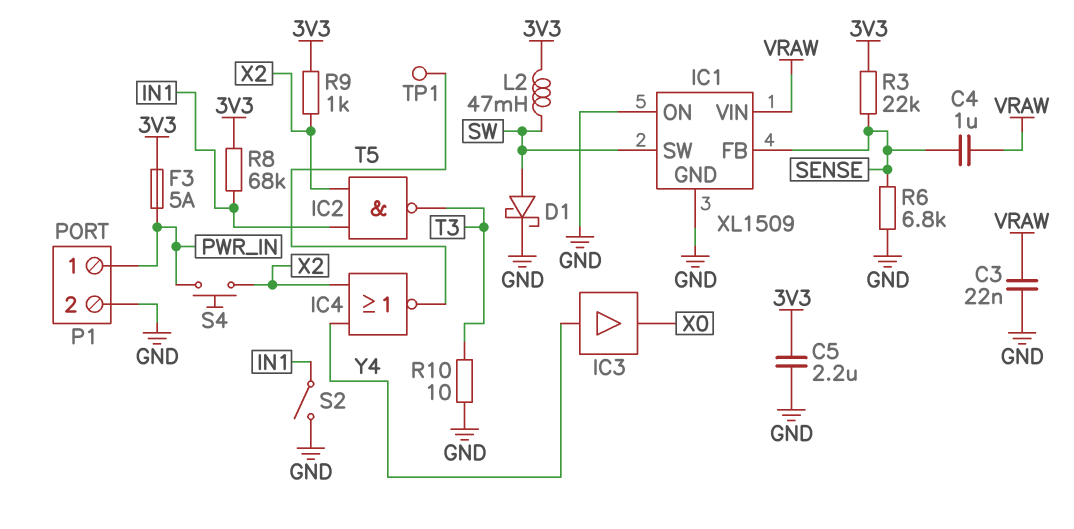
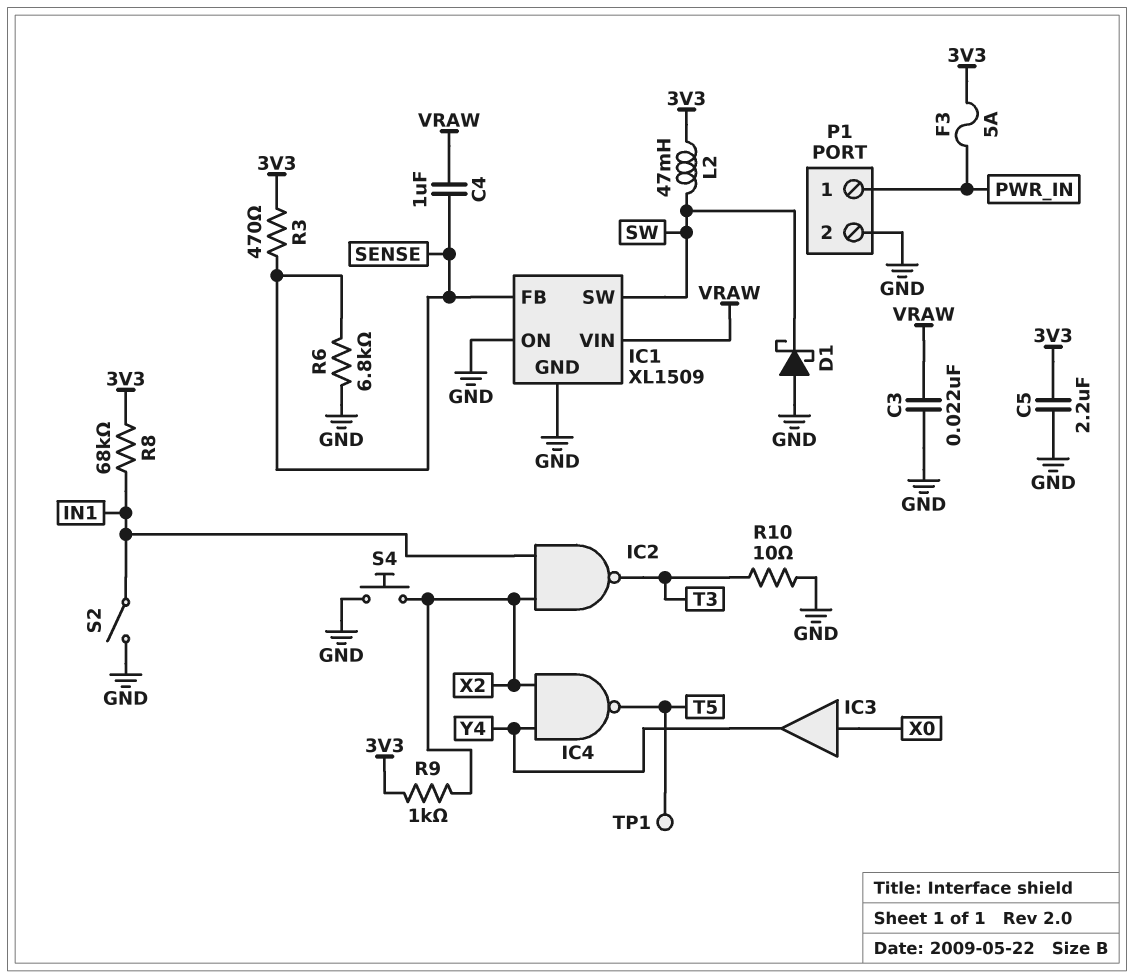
D1: schottky (A SW, K GND) -> schottky (A GND, K SW)
IC3: buffer (in Y4, out X0) -> buffer (in X0, out Y4)
IC4: NOR (in X2, in Y4, out T5) -> NAND (in X2, in Y4, out T5)
R3: 22k (3V3, SENSE) -> 470 (3V3, SENSE)
S4: button (PWR_IN, X2) -> button (GND, X2)

